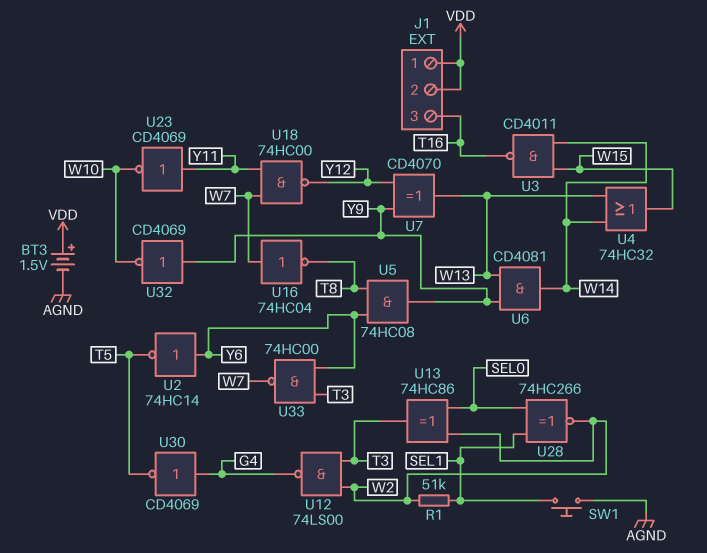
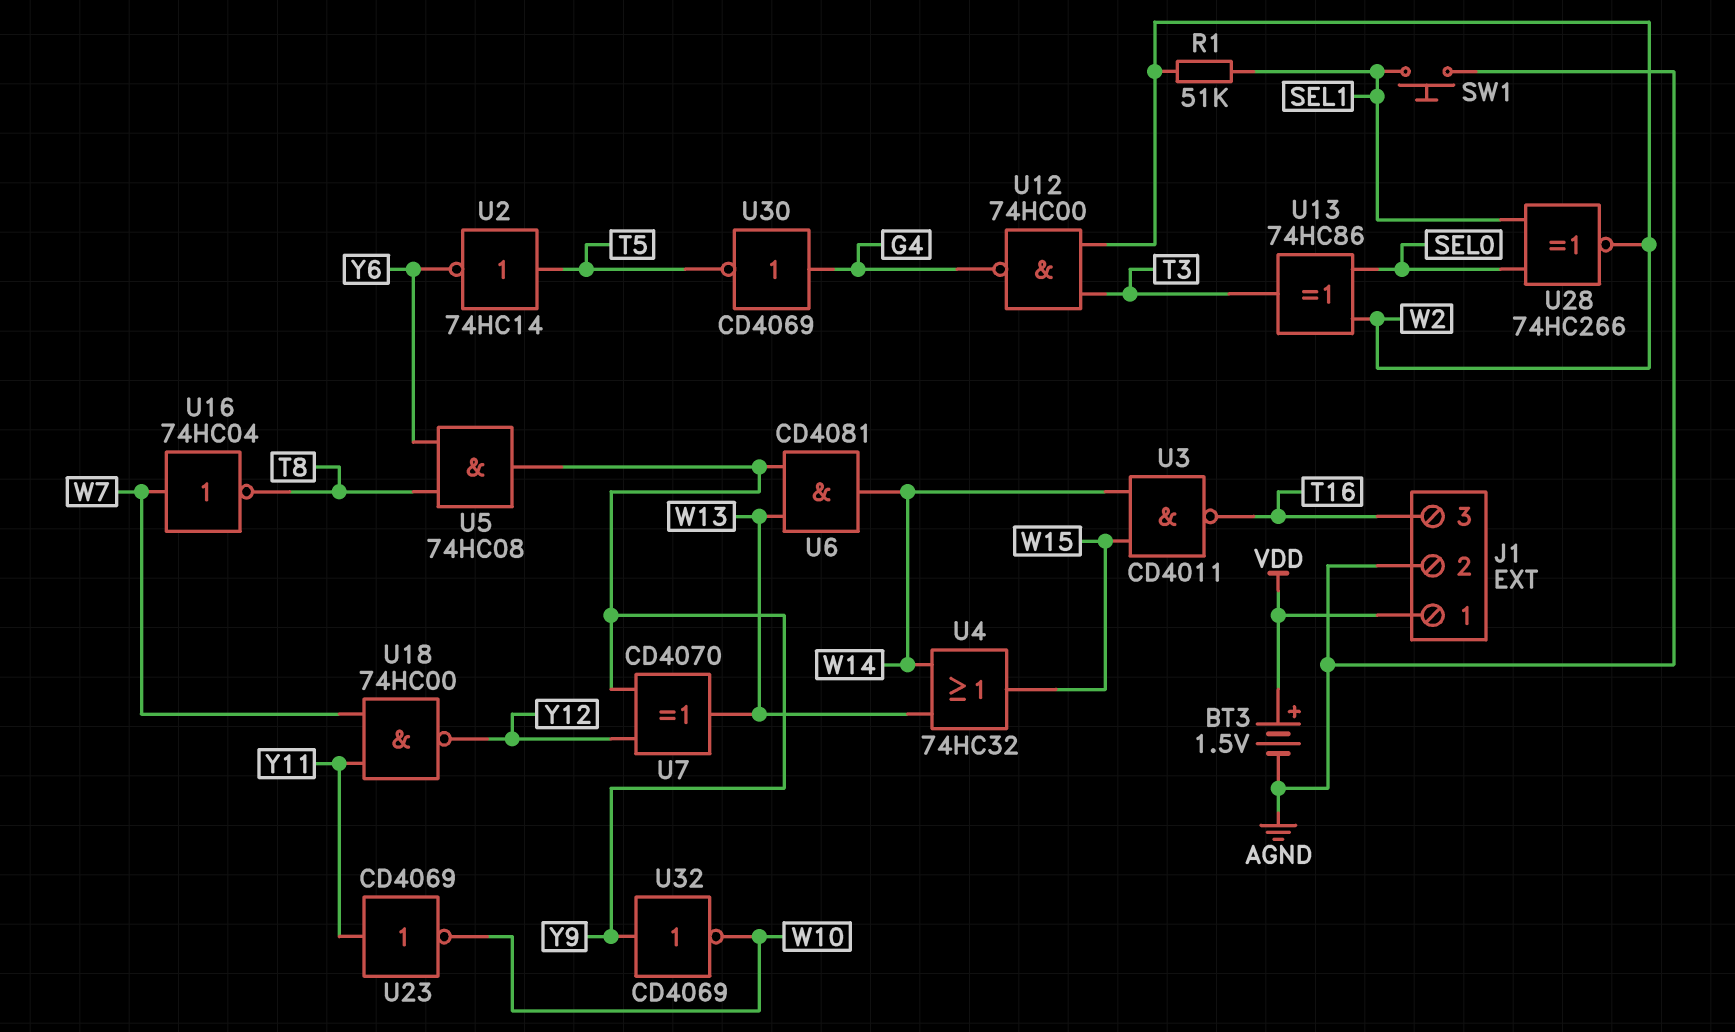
J1 pin 2: VDD -> AGND
U2: NOT 74HC14 (in Y6, out T5) -> NOT 74HC14 (in T5, out Y6)
U12: NAND 74LS00 (in T3, in W2, out G4) -> NAND 74HC00 (in T3, in W2, out G4)
U33: NAND 74HC00 (in T3, in Y6, out W7) -> none

